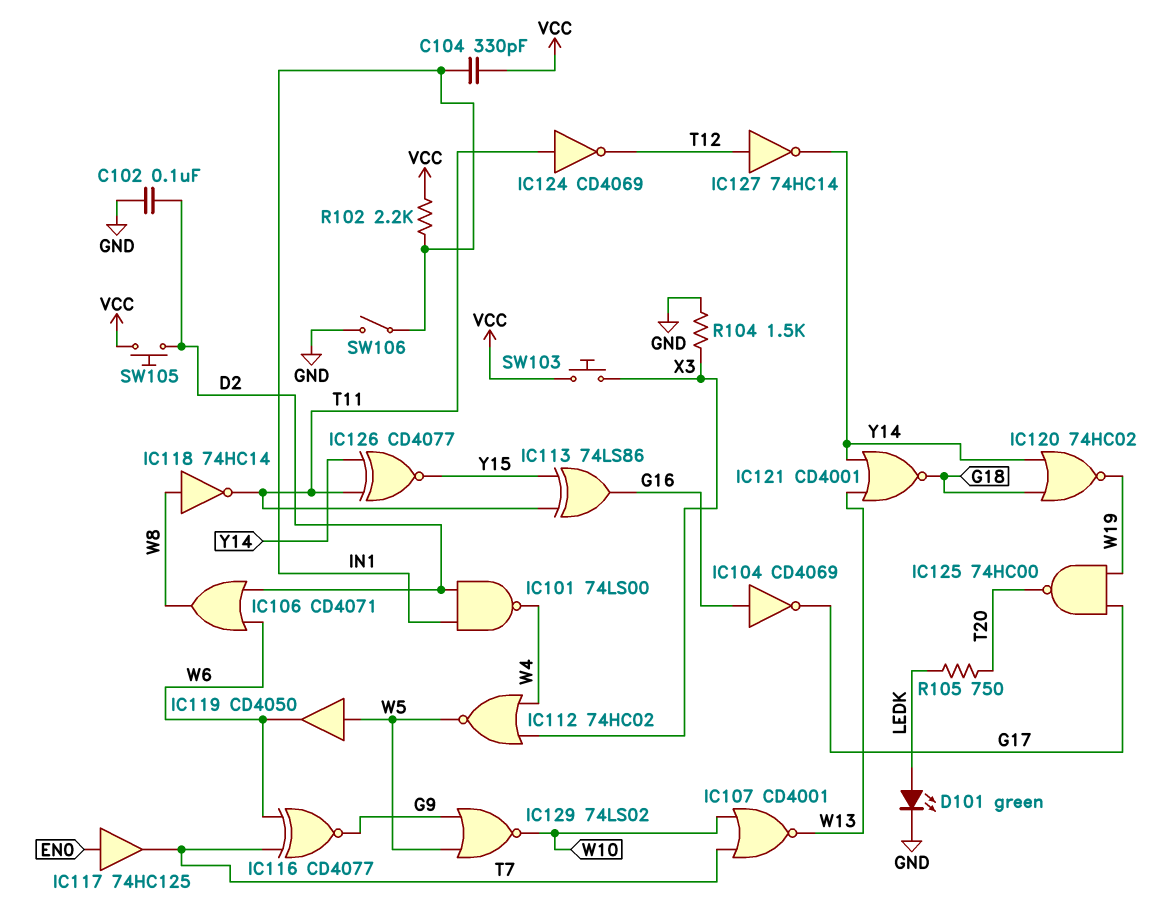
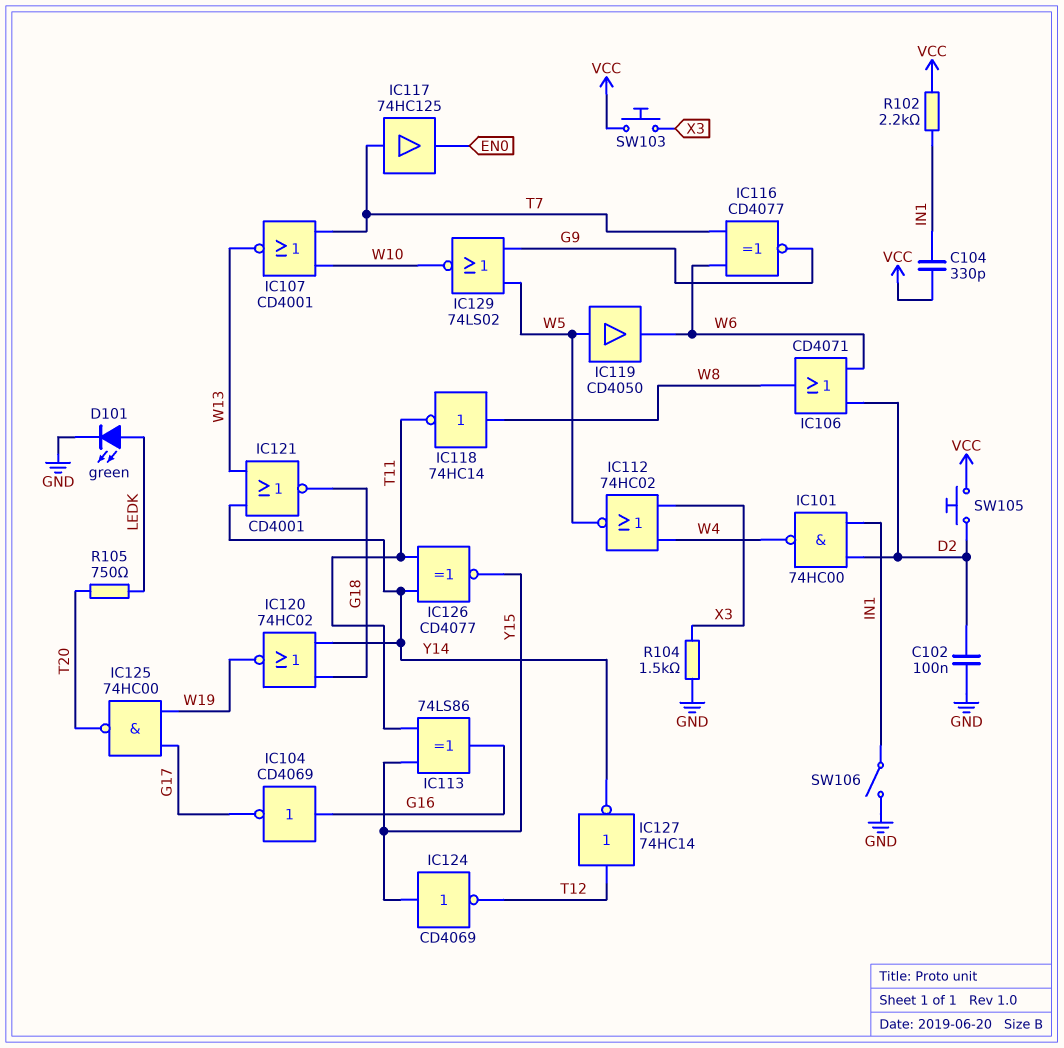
IC101: NAND 74LS00 (in D2, in IN1, out W4) -> NAND 74HC00 (in D2, in IN1, out W4)
IC117: buffer 74HC125 (in EN0, out T7) -> buffer 74HC125 (in T7, out EN0)
IC124: NOT CD4069 (in T11, out T12) -> NOT CD4069 (in Y15, out T12)

